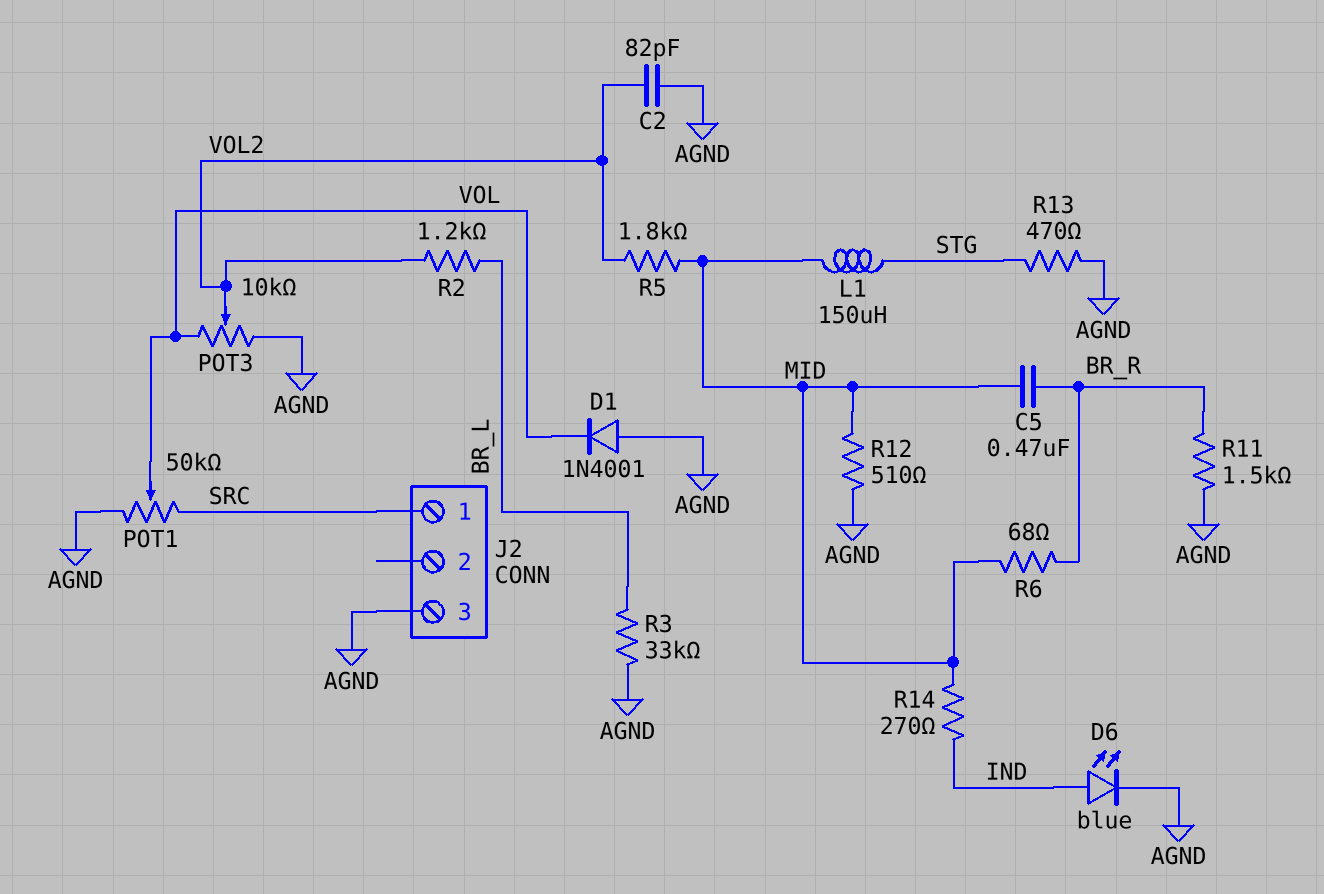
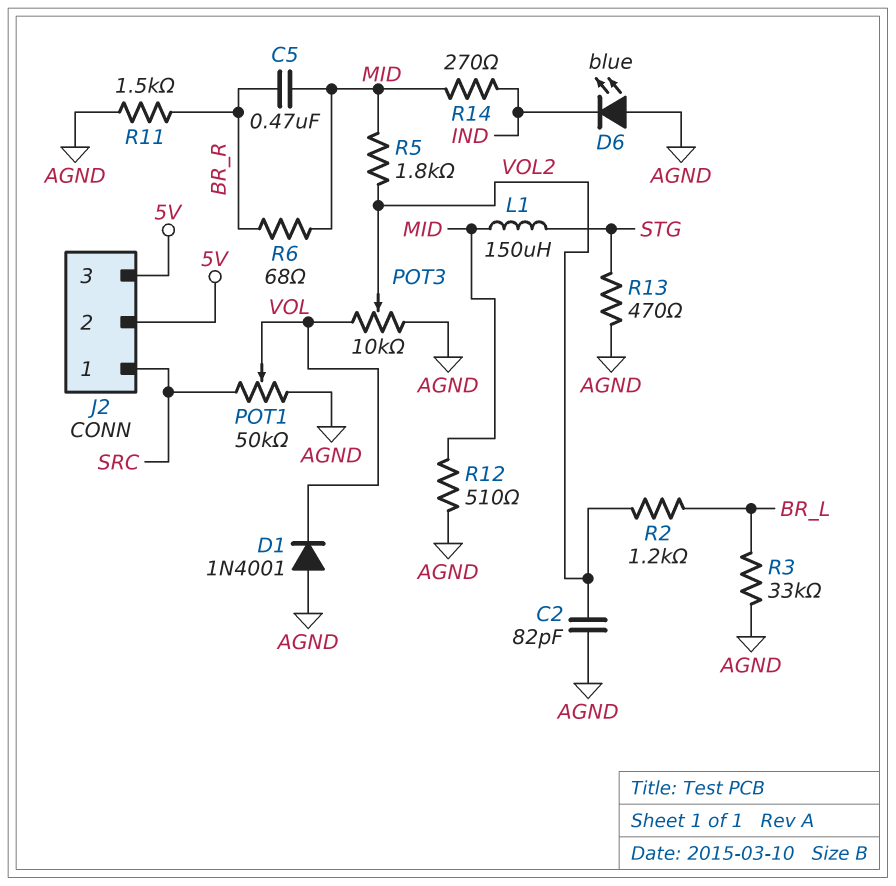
D6: LED blue (A IND, K AGND) -> LED blue (A AGND, K IND)
J2 pin 2: none -> 5V
J2 pin 3: AGND -> 5V

